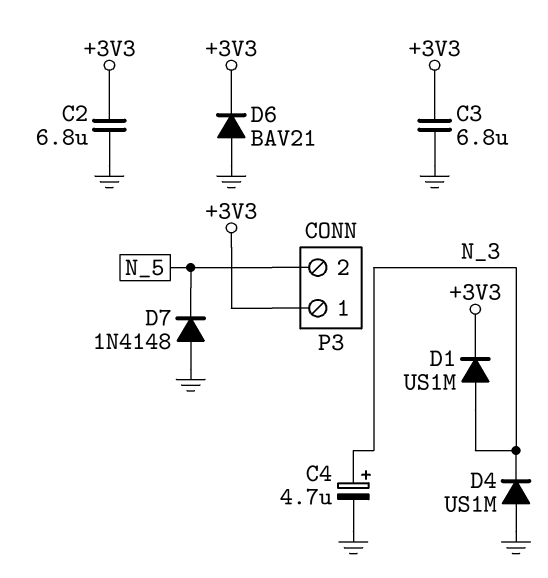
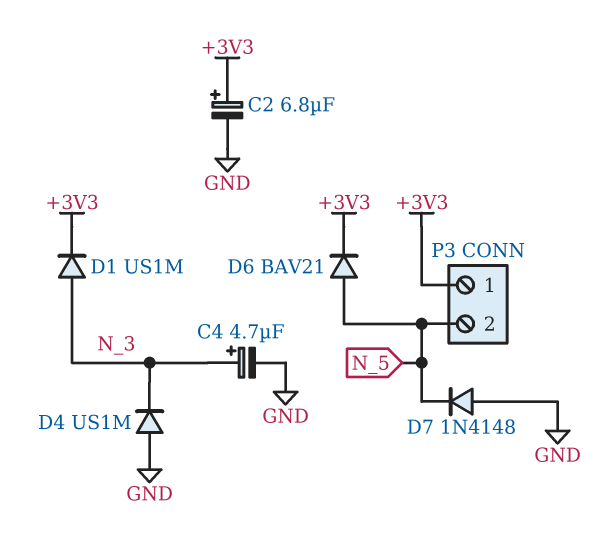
C2: 6.8uF (+3V3, GND) -> 6.8uF (plus +3V3, minus GND)
C3: 6.8uF (+3V3, GND) -> none
D6: diode BAV21 (A GND, K +3V3) -> diode BAV21 (A N_5, K +3V3)

